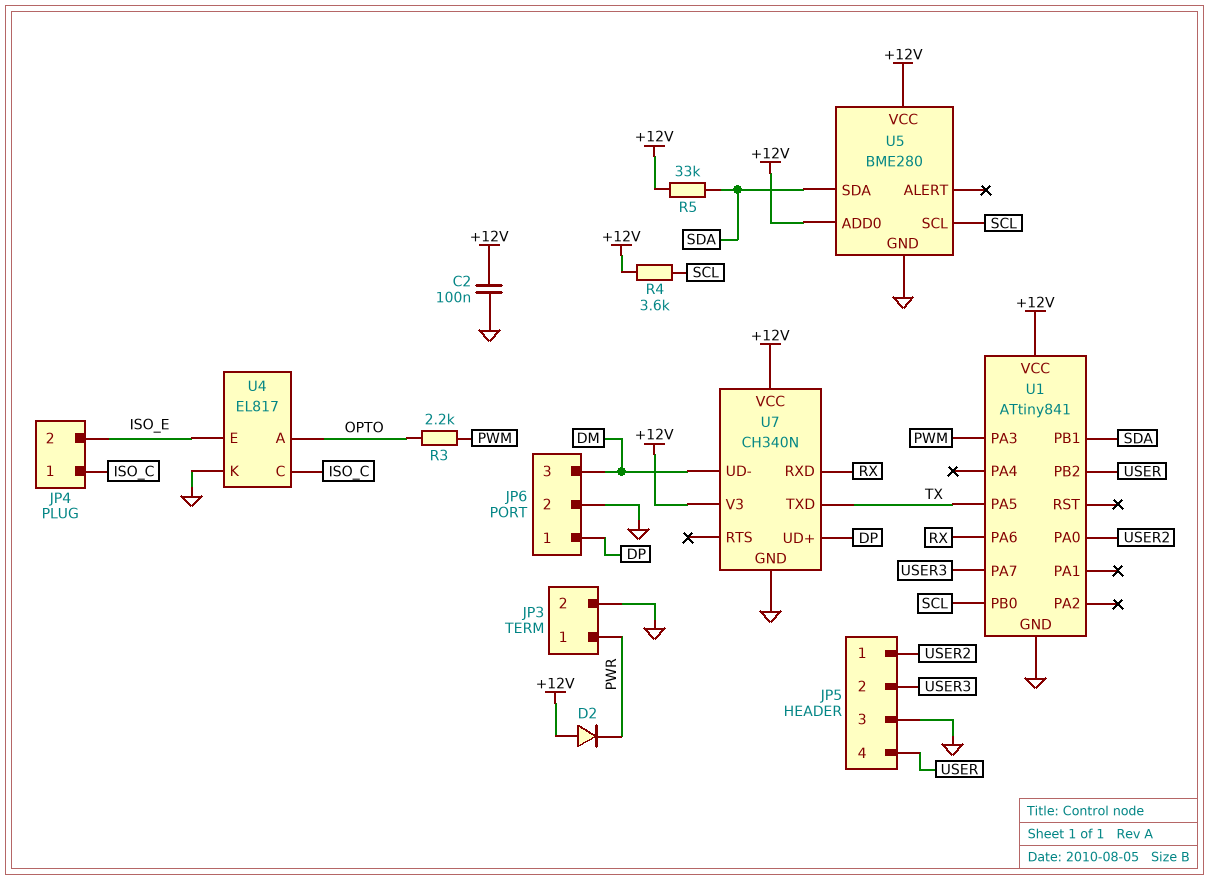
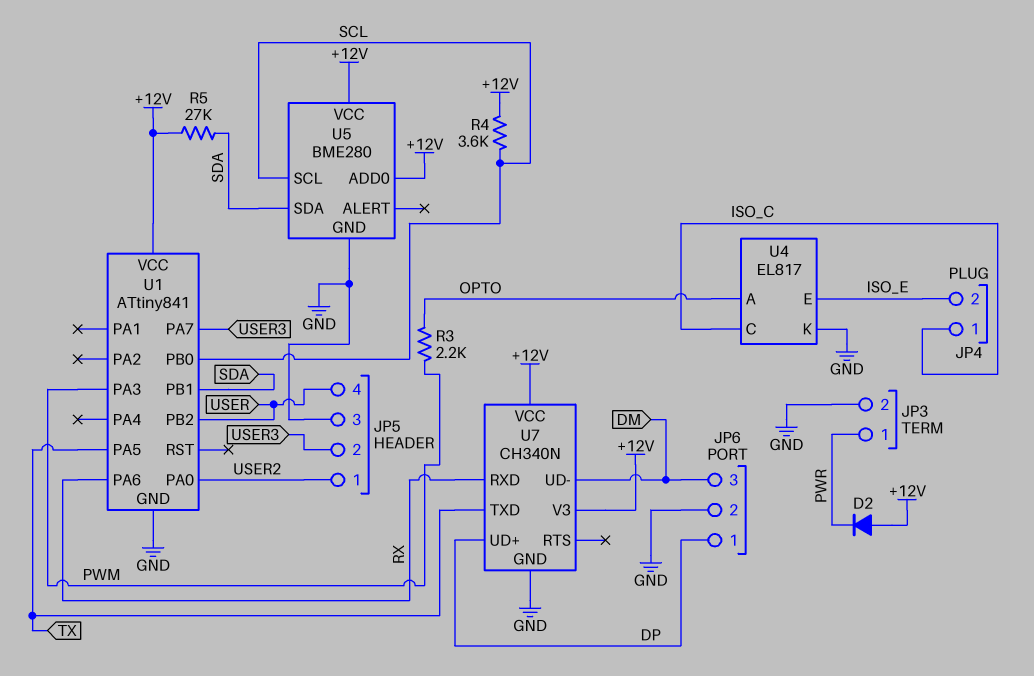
C2: 100nF (+12V, GND) -> none
R5: 33k (+12V, SDA) -> 27k (+12V, SDA)

